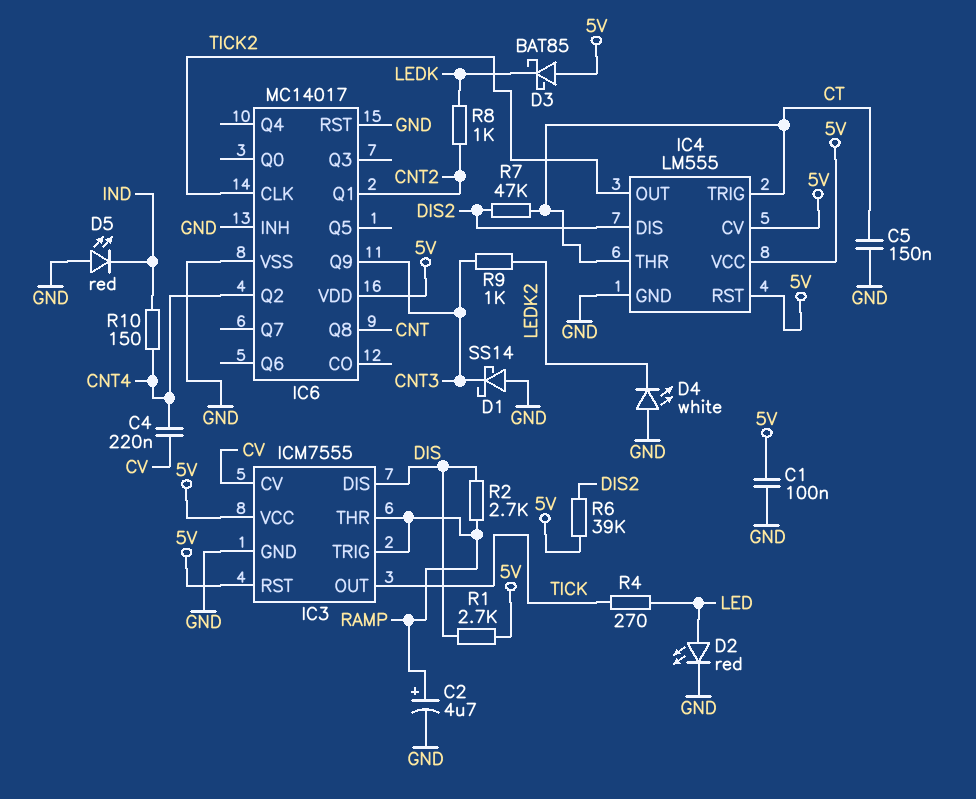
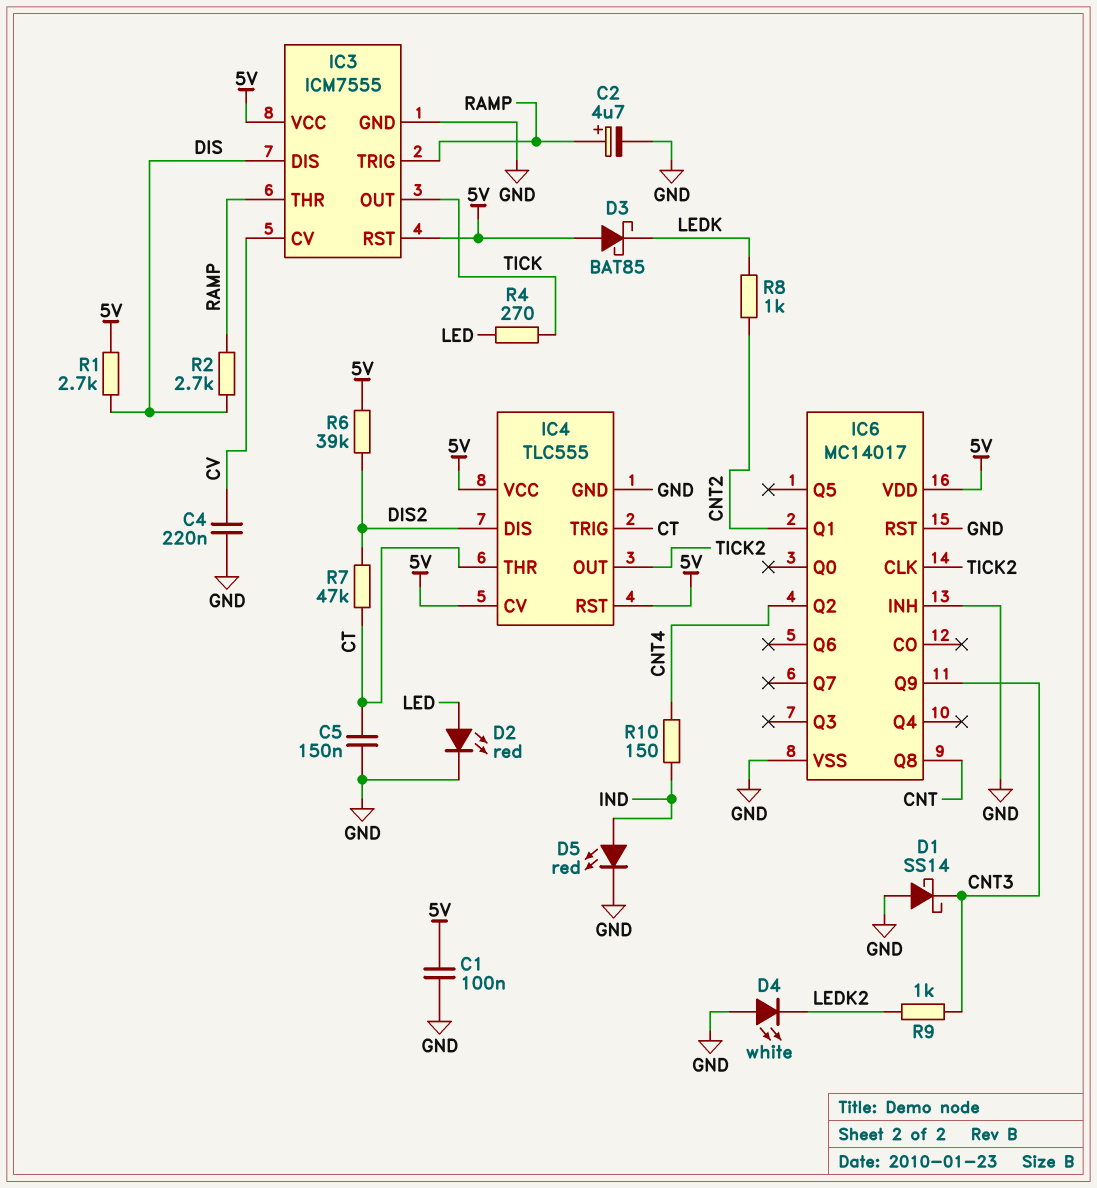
C4: 220nF (CNT4, CV) -> 220nF (CV, GND)
D5: LED red (A GND, K IND) -> LED red (A IND, K GND)
IC4: LM555 -> TLC555

